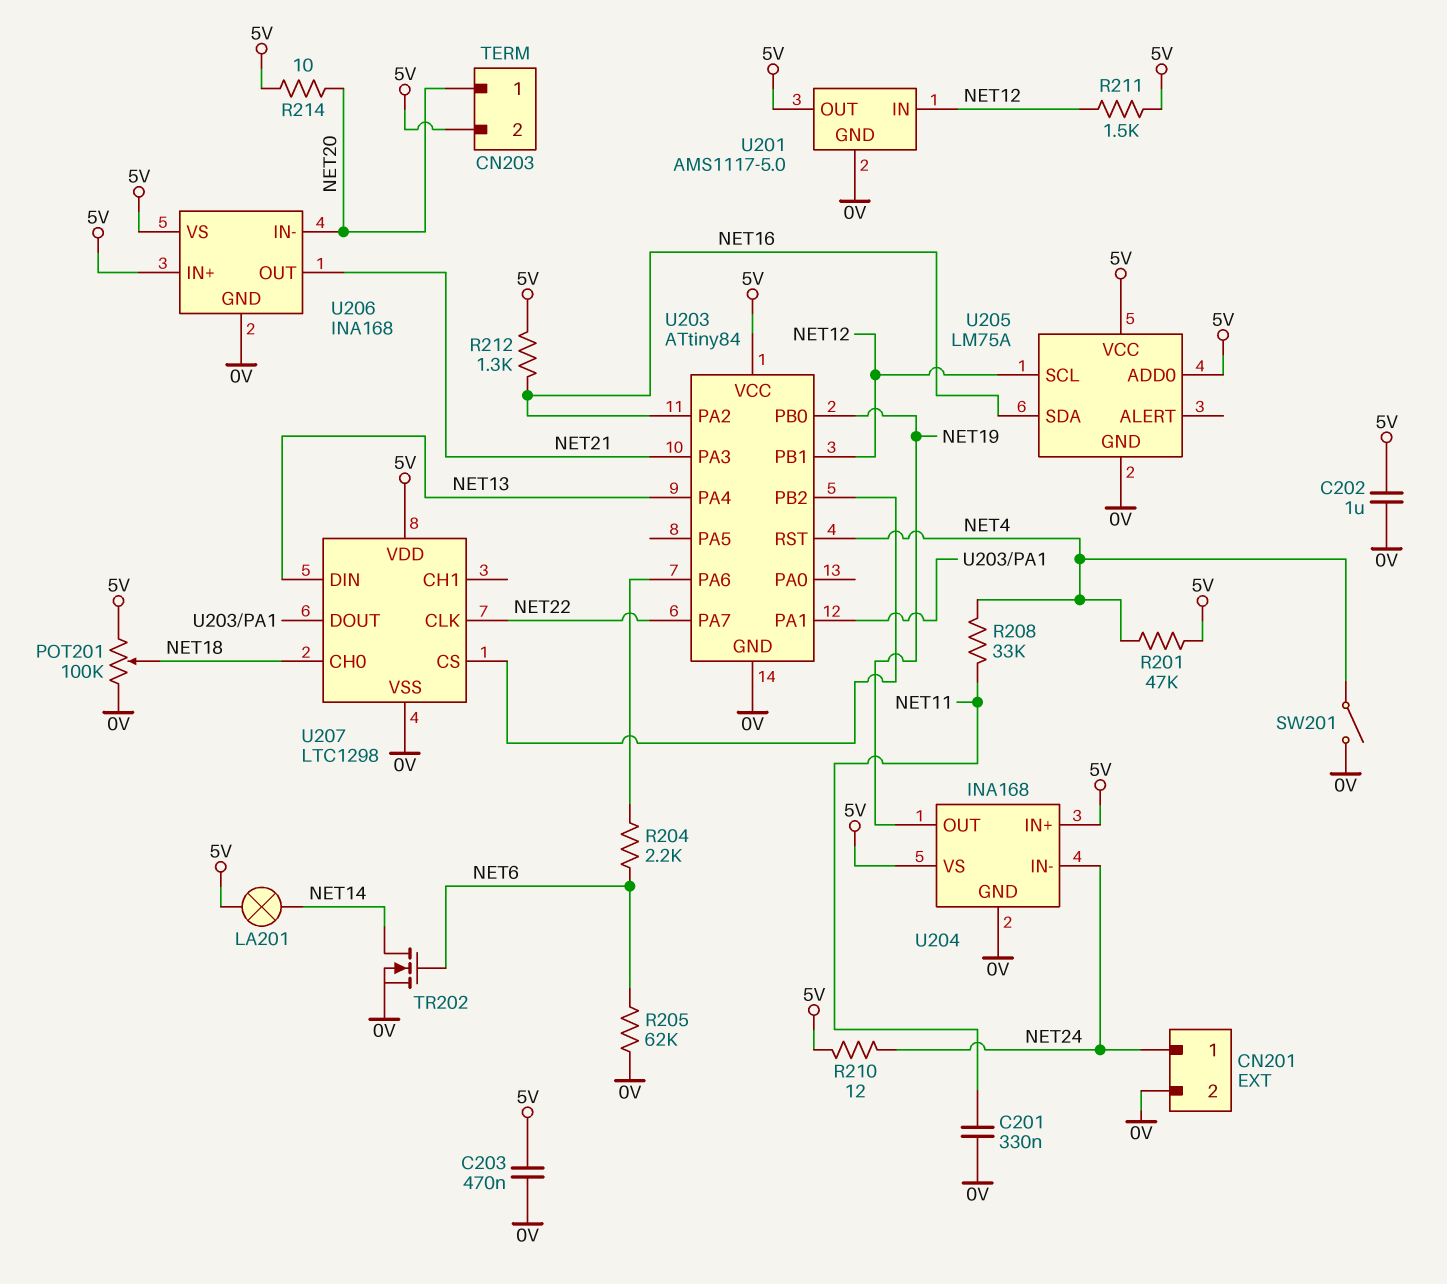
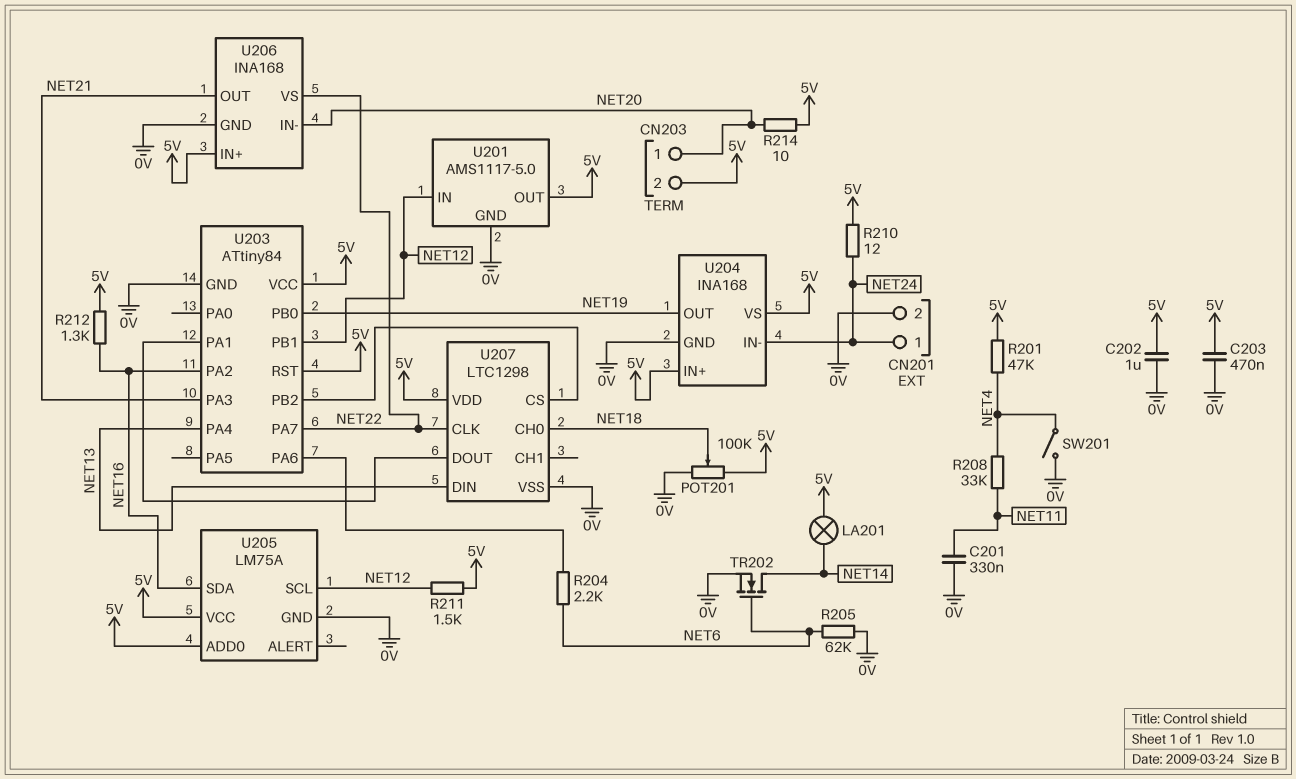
U203 pin RST: NET4 -> 5V
U206 pin VS: 5V -> NET22

